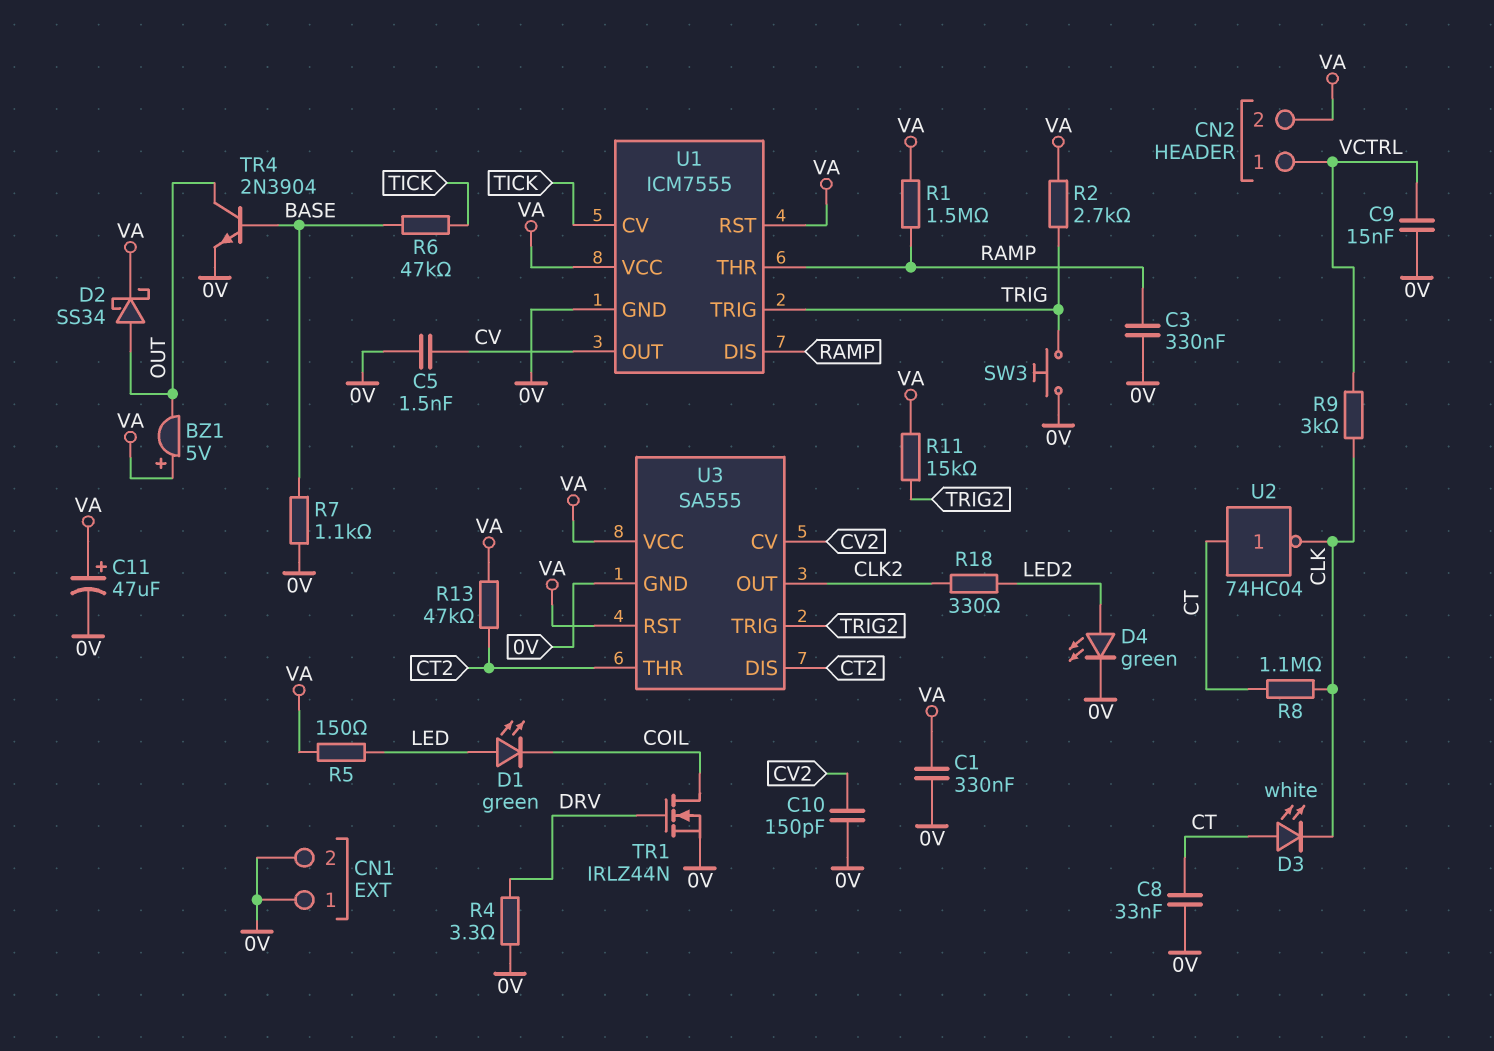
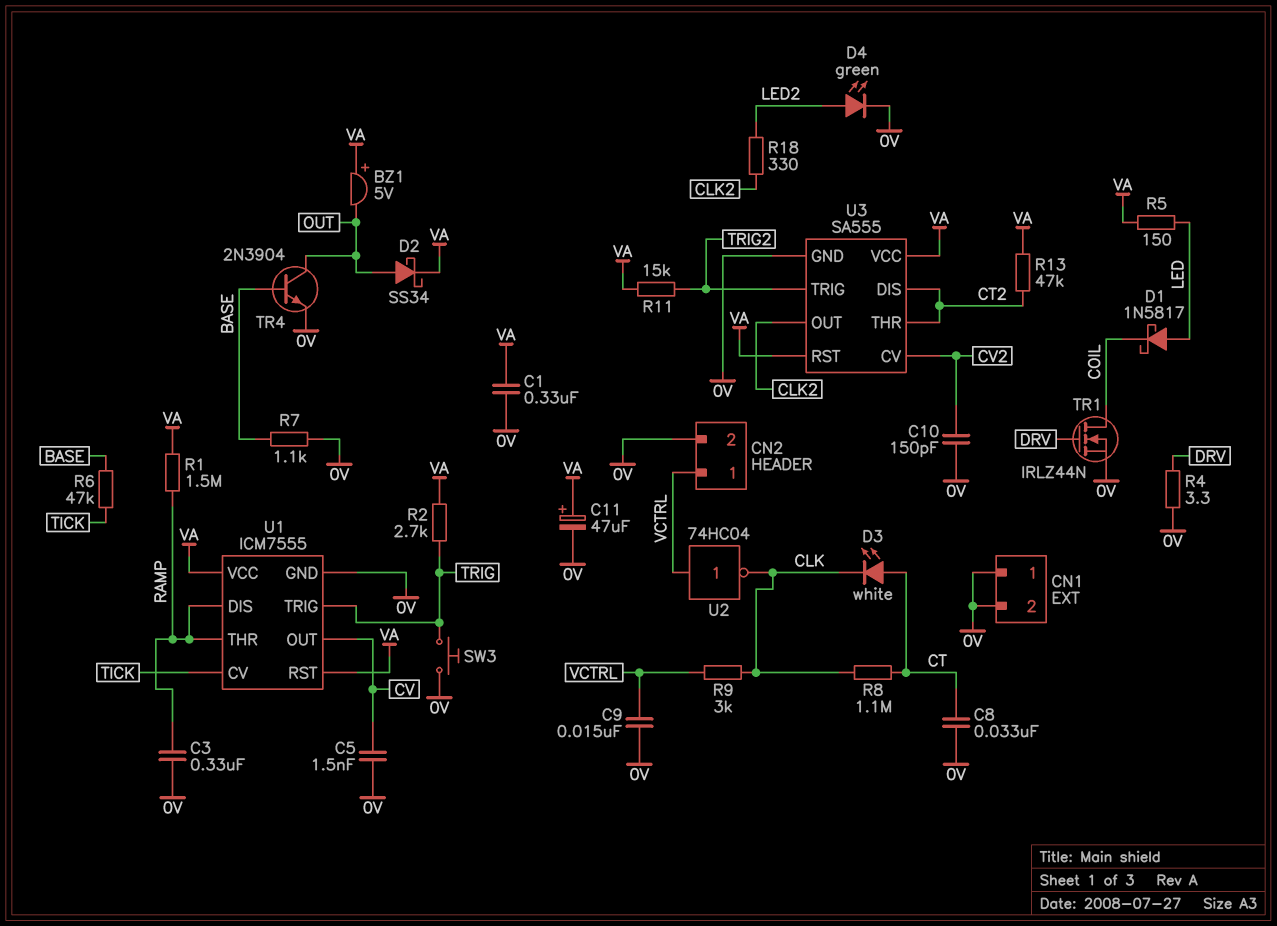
CN2 pin 2: VA -> 0V
D1: LED green (A LED, K COIL) -> schottky 1N5817 (A LED, K COIL)
U2: NOT 74HC04 (in CT, out CLK) -> NOT 74HC04 (in VCTRL, out CLK)

